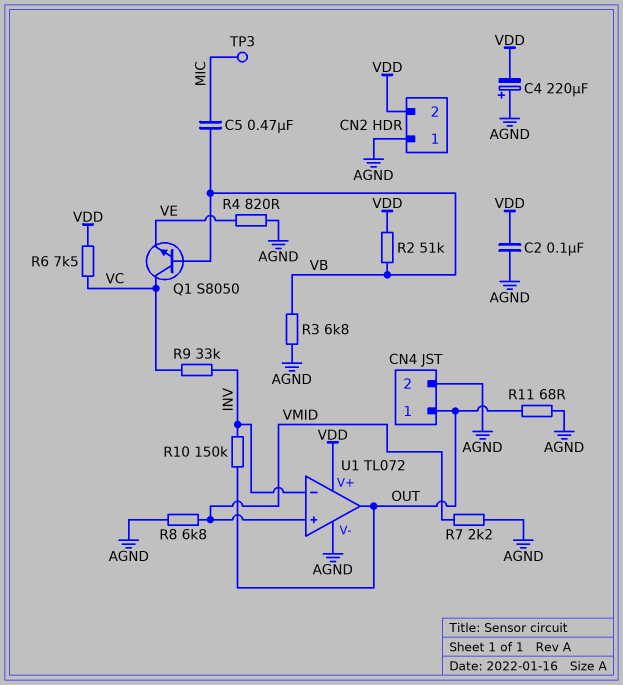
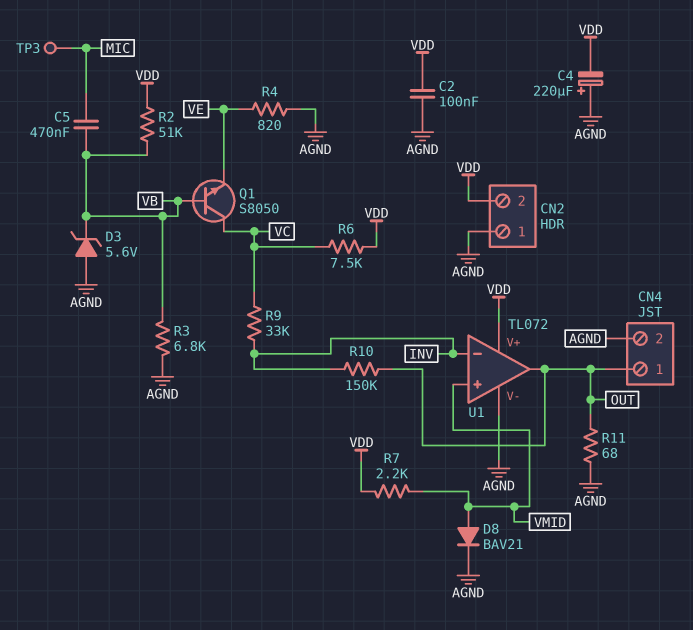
D3: none -> zener 5.6V (A AGND, K VB)
D8: none -> diode BAV21 (A VMID, K AGND)
R7: 2.2k (AGND, VMID) -> 2.2k (VDD, VMID)
R8: 6.8k (AGND, VMID) -> none

